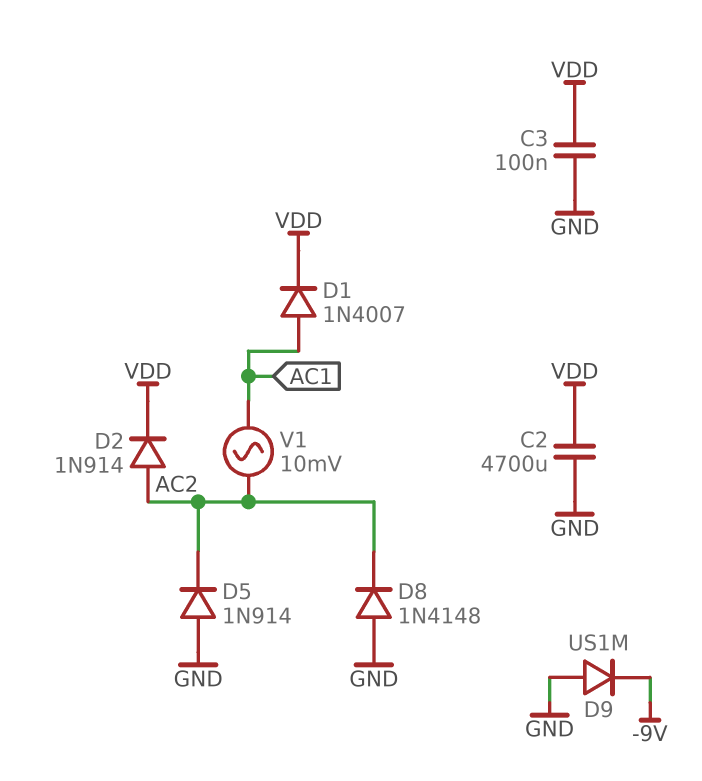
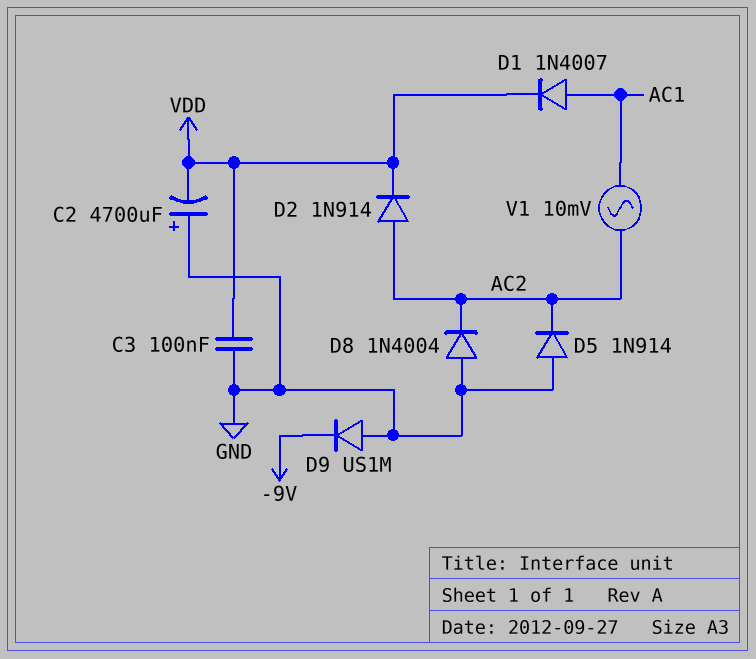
C2: 4700uF (GND, VDD) -> 4700uF (plus GND, minus VDD)
D8: diode 1N4148 (A GND, K AC2) -> diode 1N4004 (A GND, K AC2)

